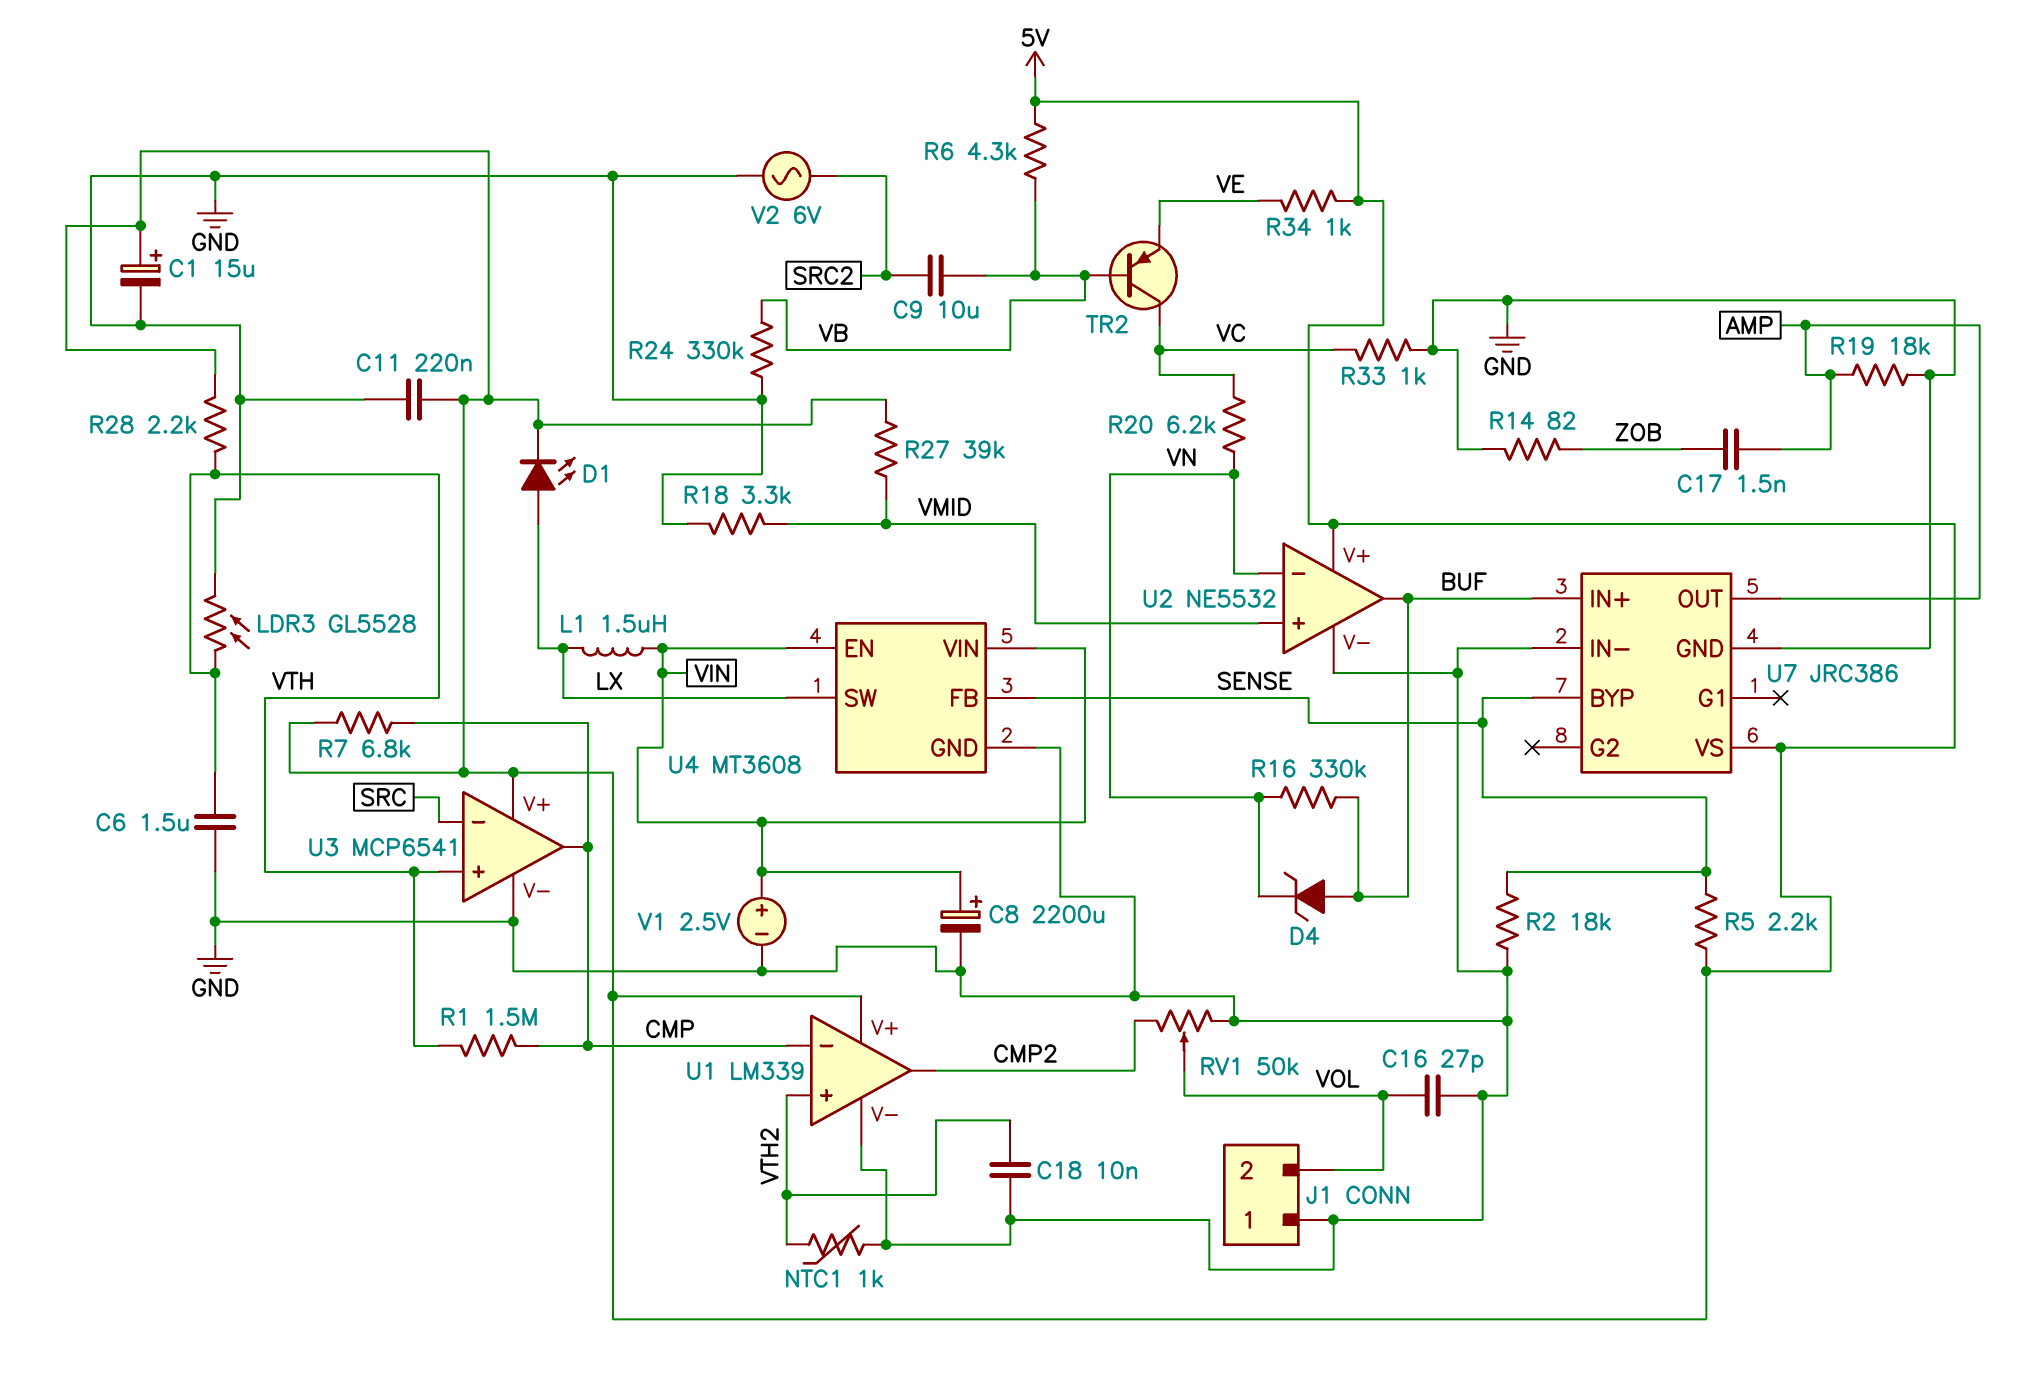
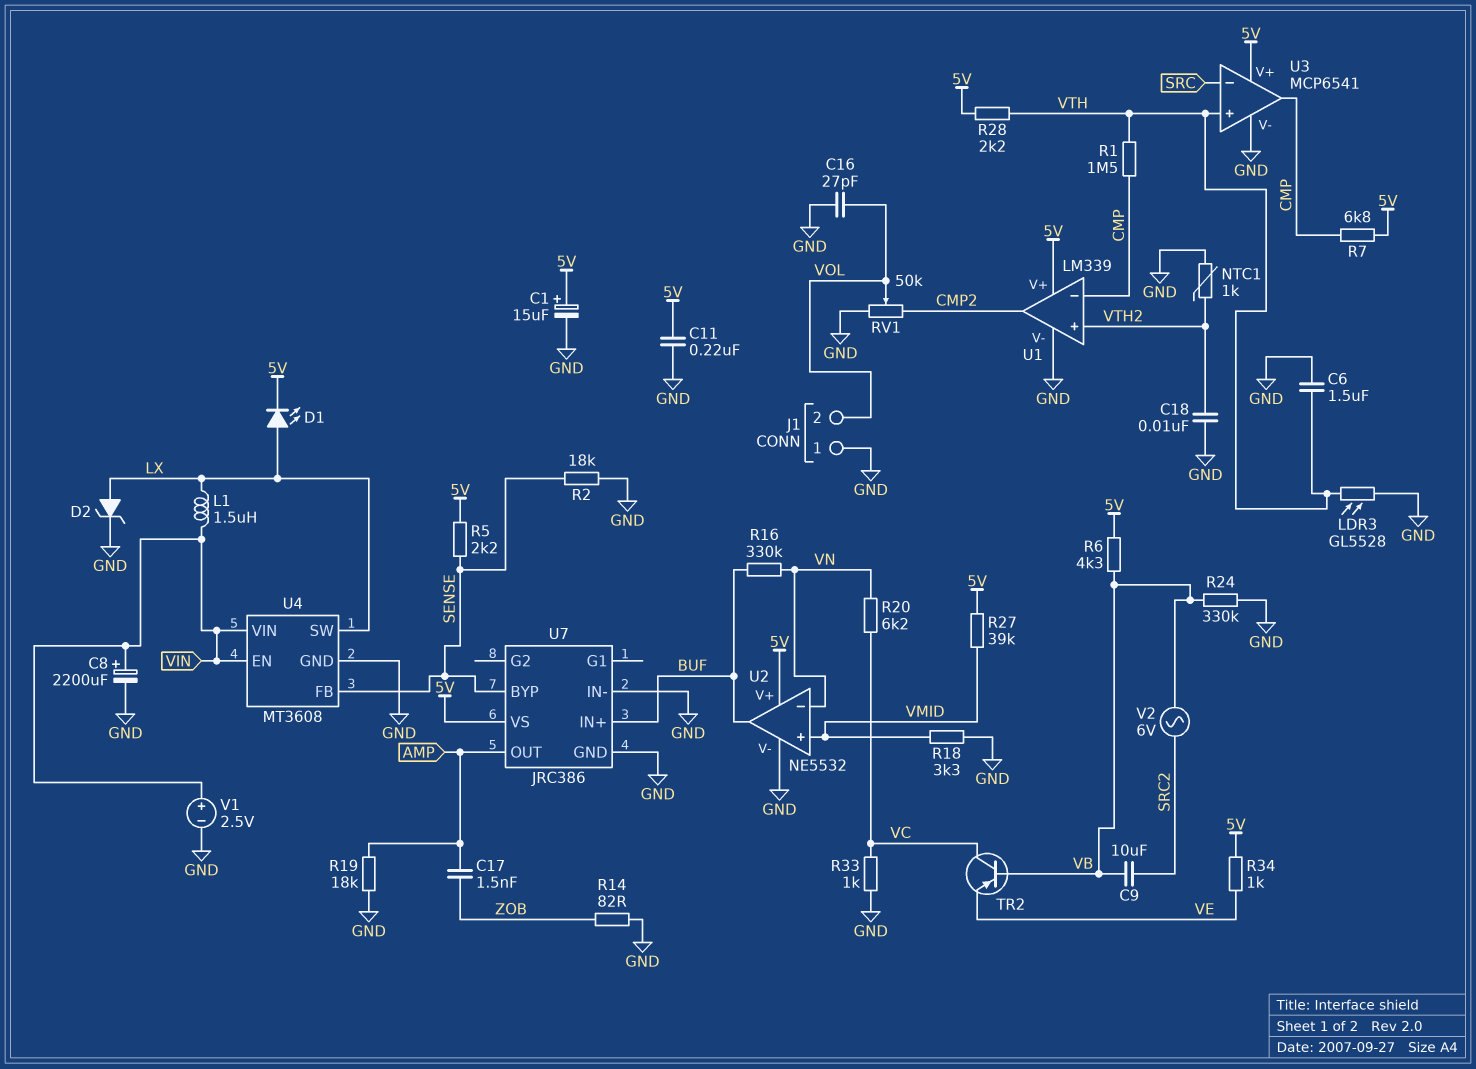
D2: none -> zener (A LX, K GND)
D4: zener (A BUF, K VN) -> none
V2: AC 6V (GND, SRC2) -> AC 6V (SRC2, VB)

